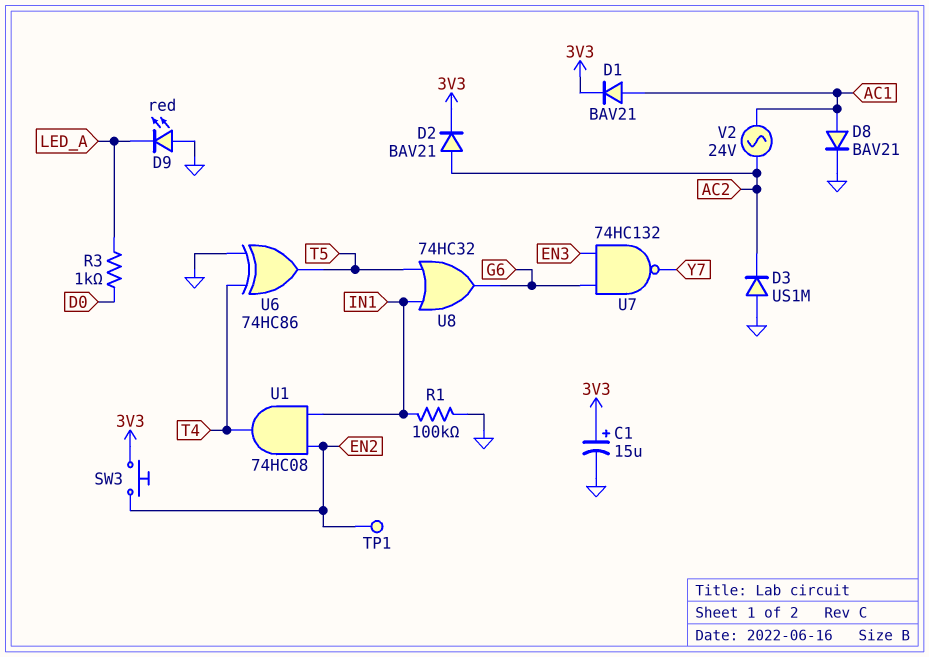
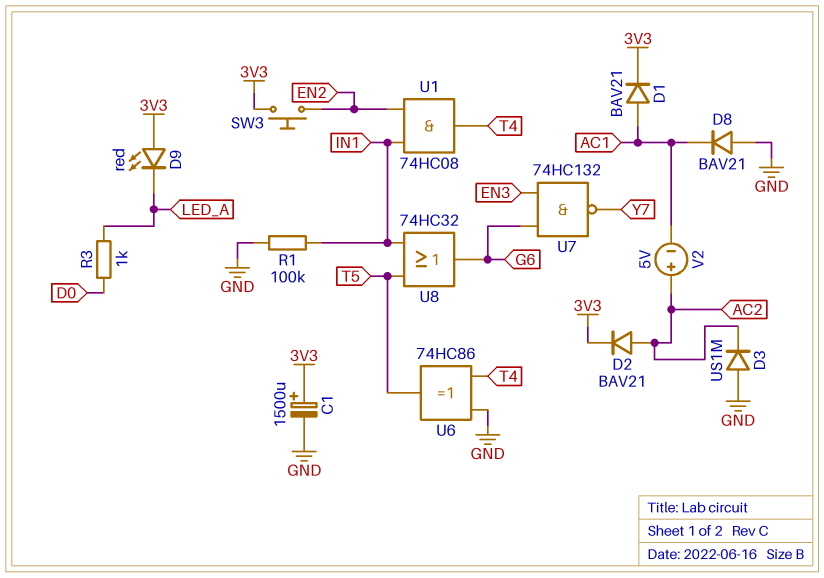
C1: 15uF (plus 3V3, minus GND) -> 1500uF (plus 3V3, minus GND)
D8: diode BAV21 (A AC1, K GND) -> diode BAV21 (A GND, K AC1)
D9: LED red (A GND, K LED_A) -> LED red (A 3V3, K LED_A)
TP1: test point (EN2) -> none
V2: AC 24V (AC1, AC2) -> 5V (plus AC2, minus AC1)

